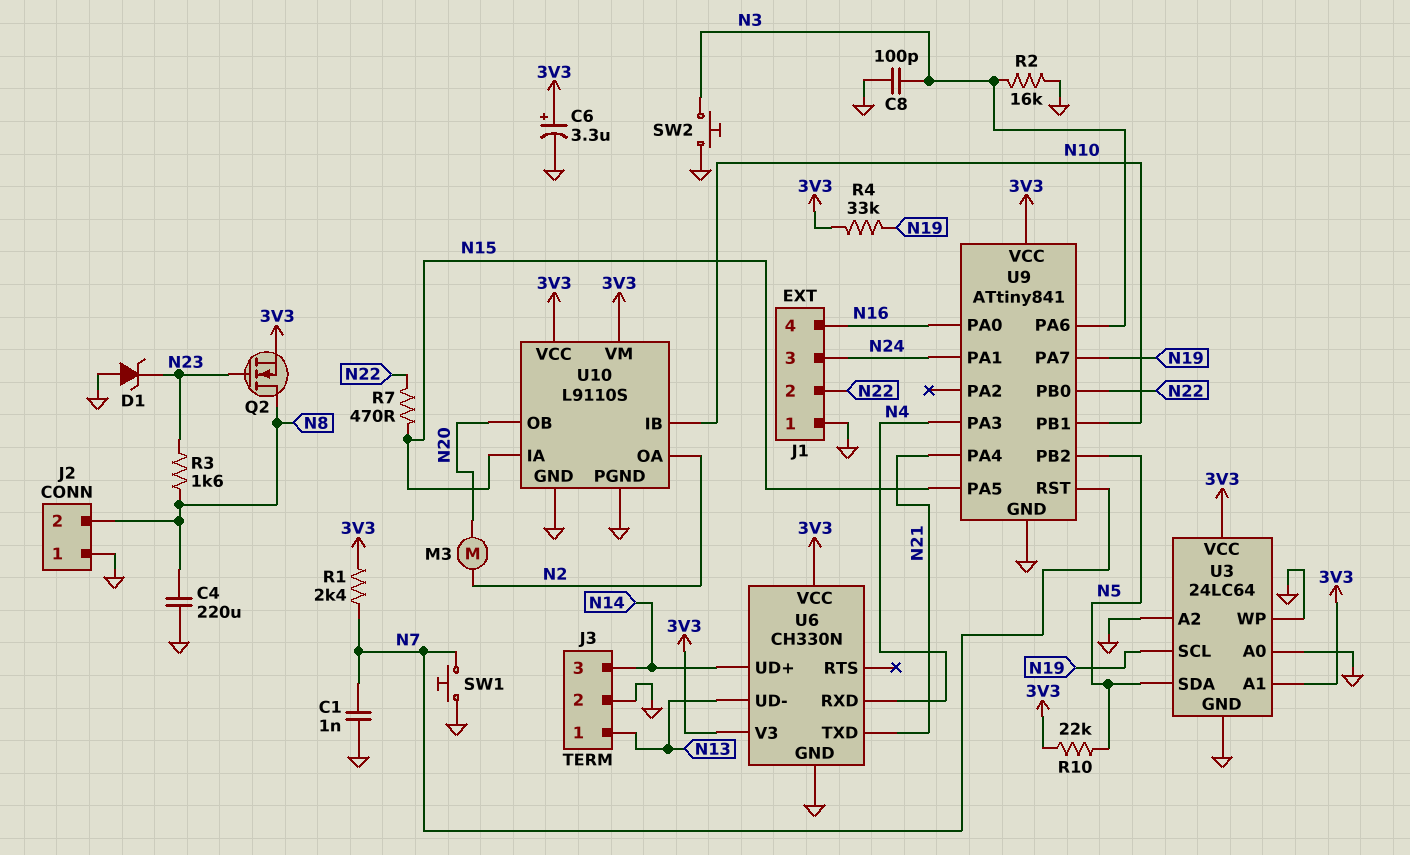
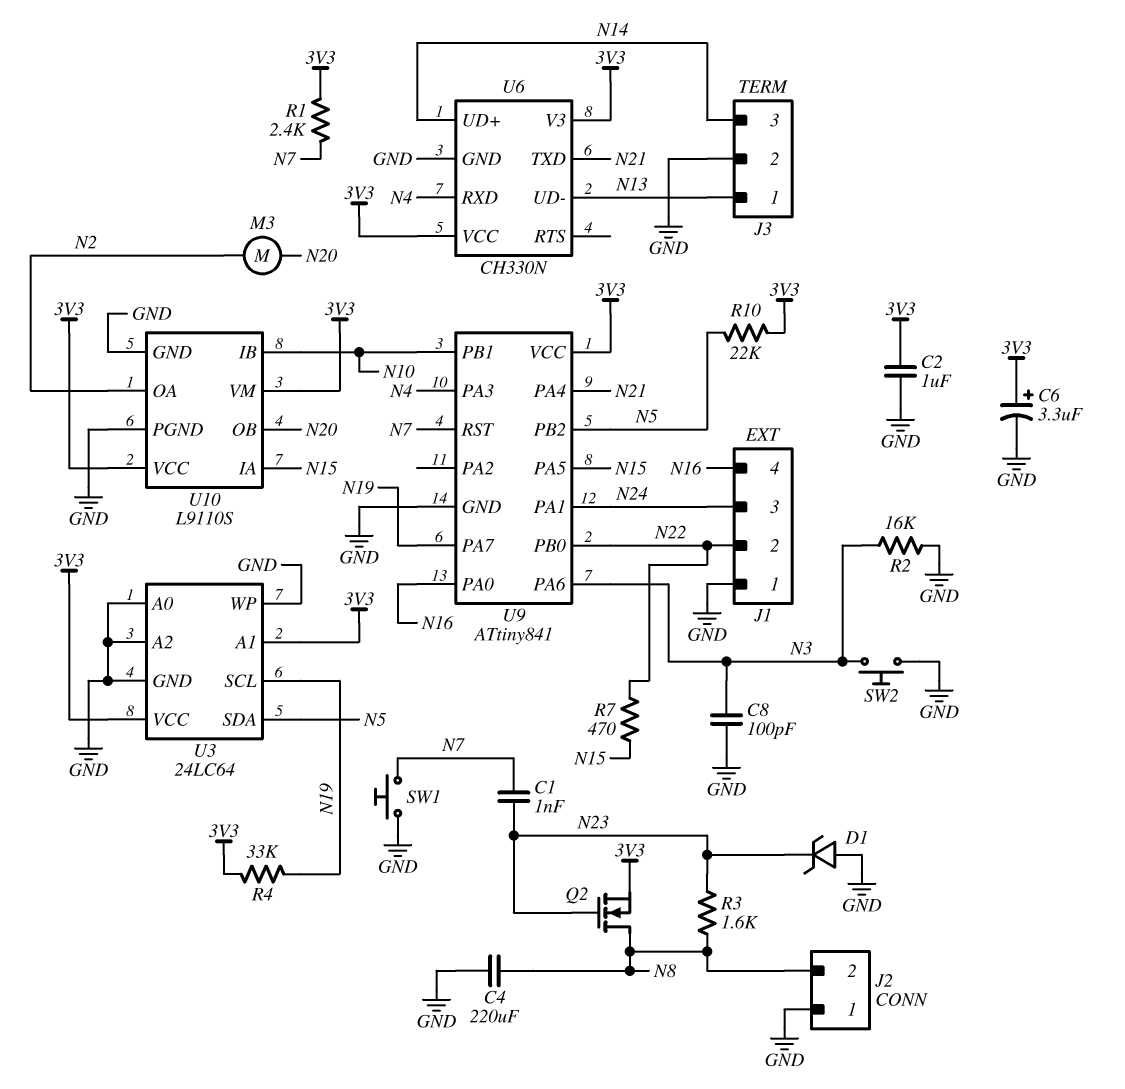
C1: 1nF (GND, N7) -> 1nF (N7, N23)
C2: none -> 1uF (3V3, GND)

